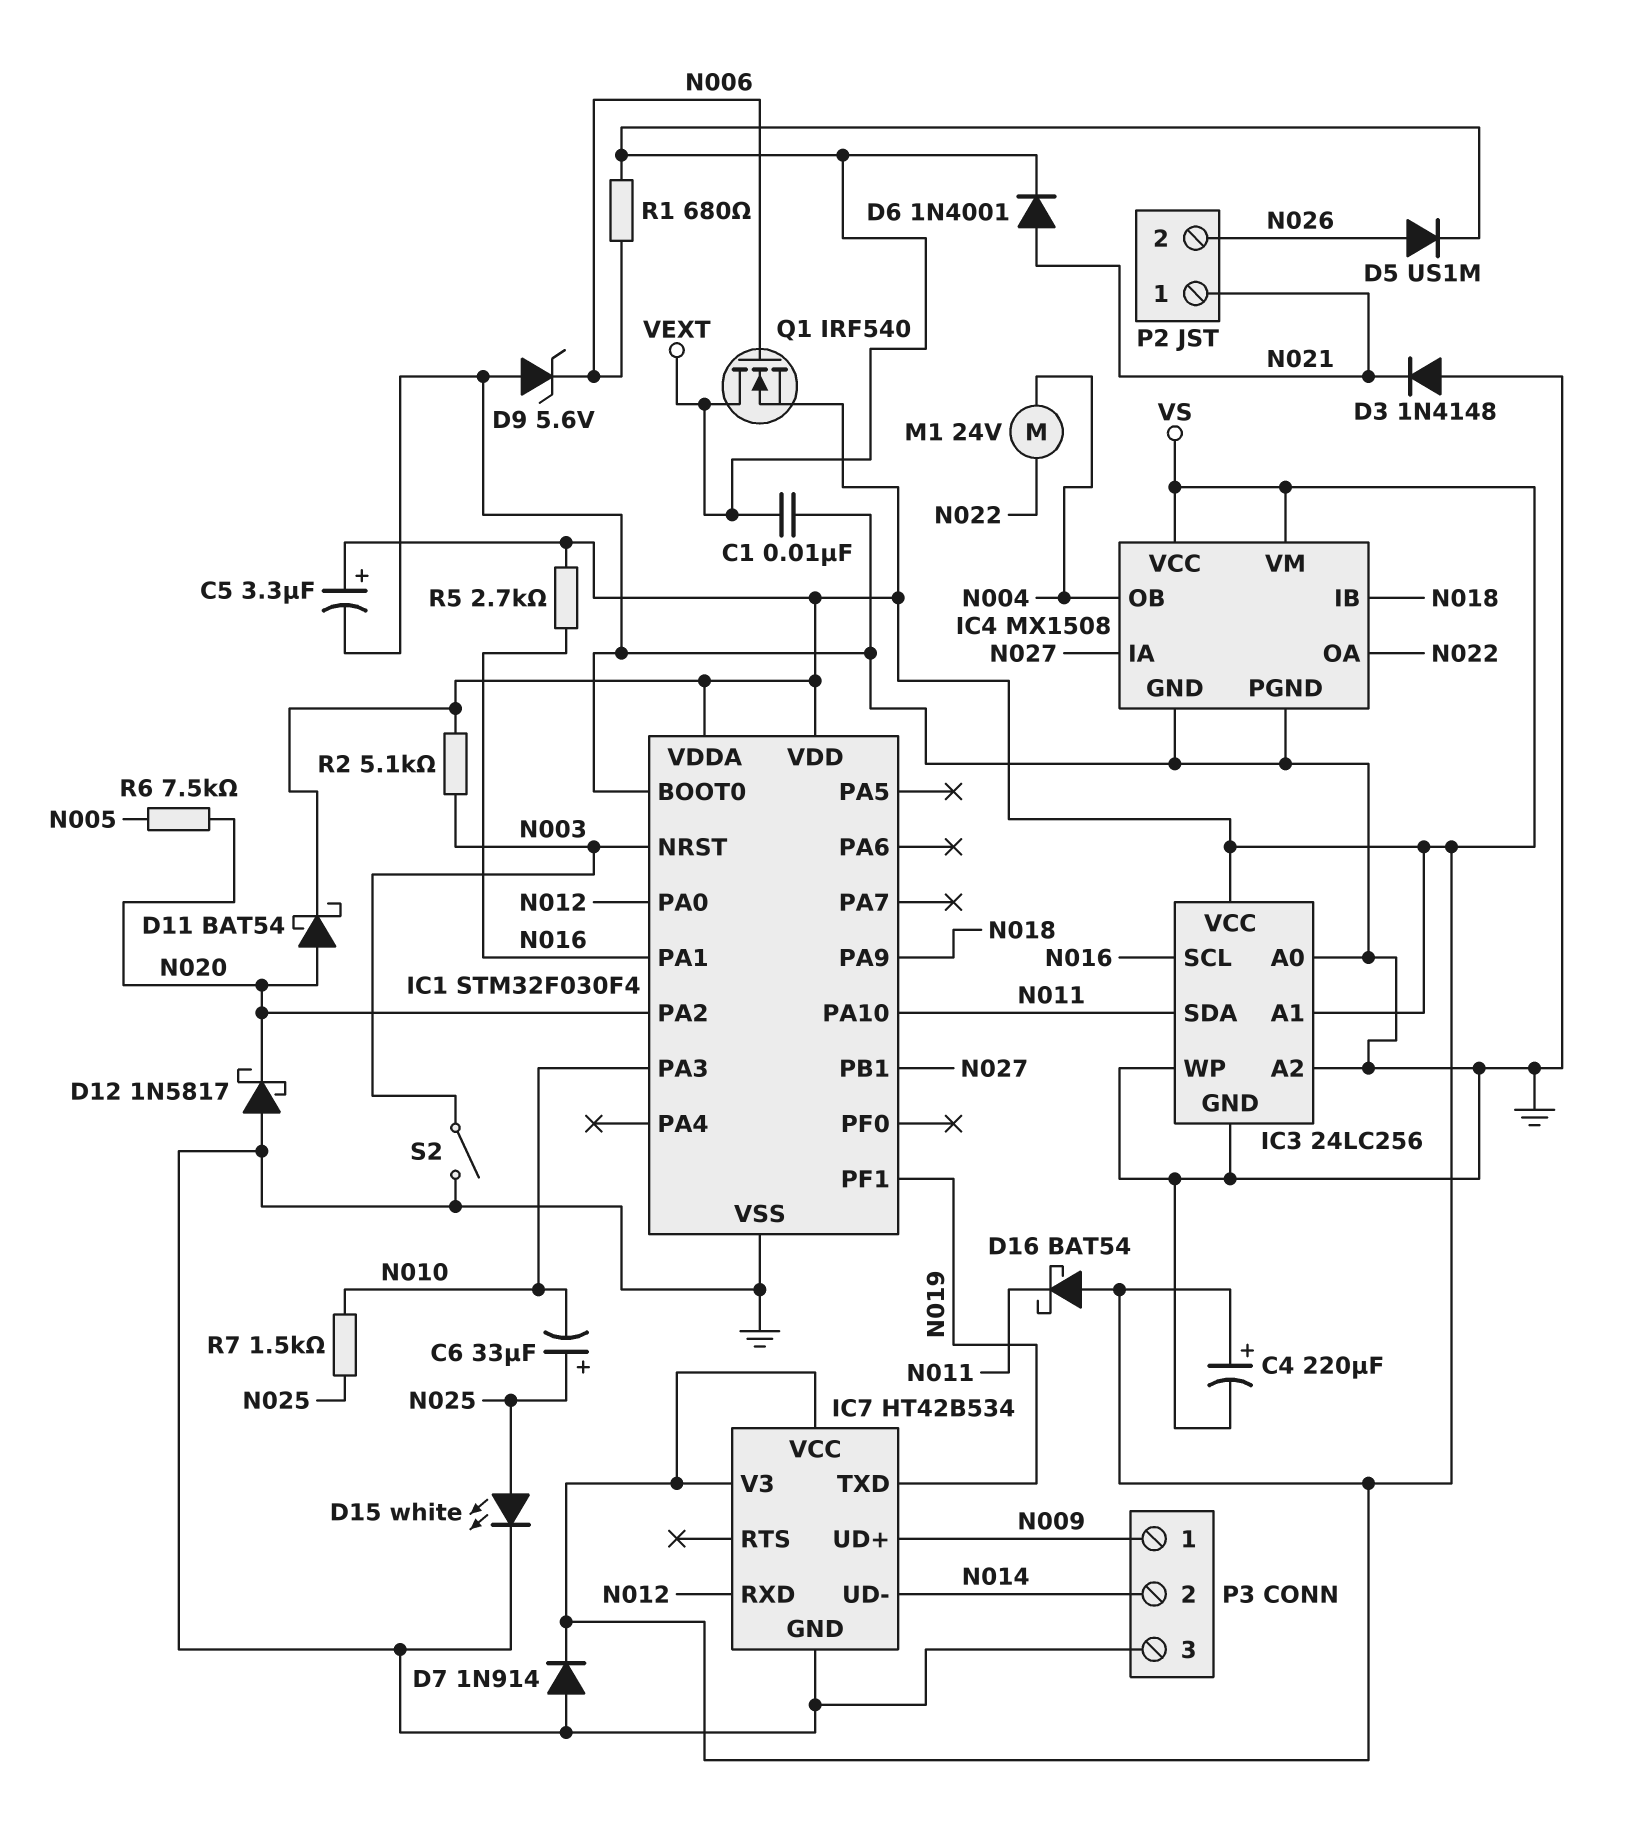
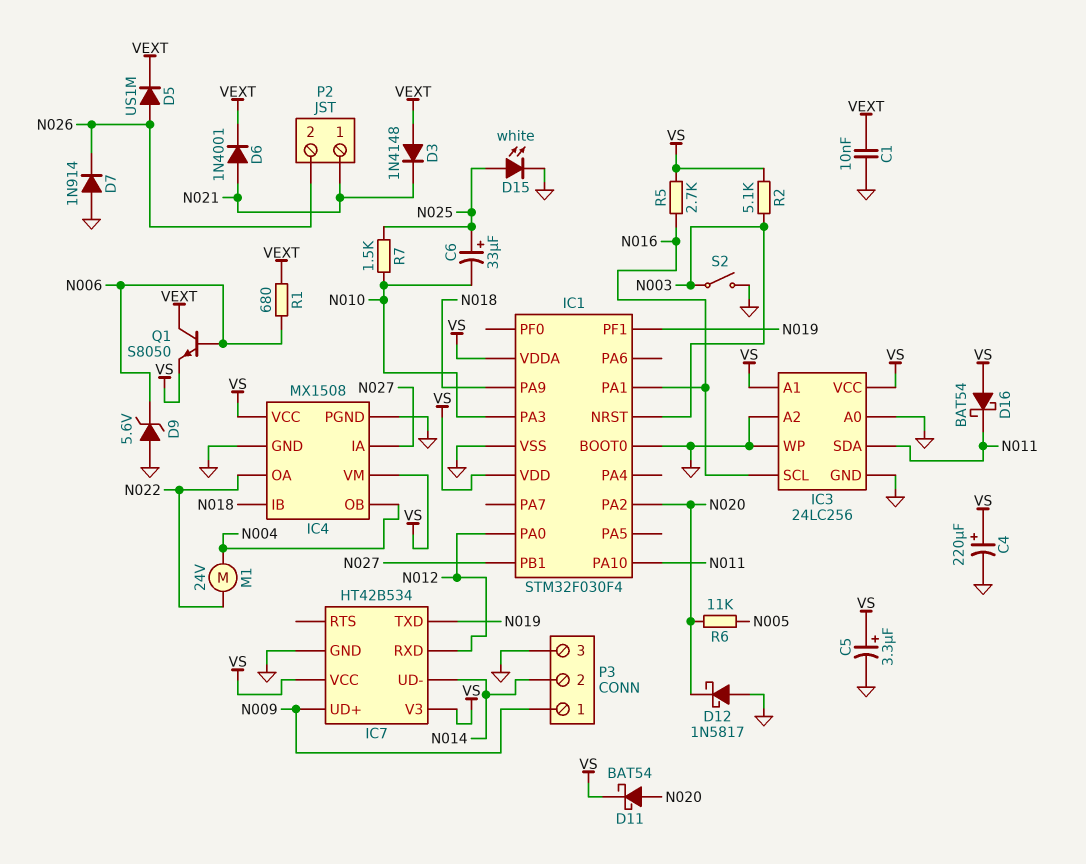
D3: diode 1N4148 (A GND, K N021) -> diode 1N4148 (A VEXT, K N021)
D7: diode 1N914 (A GND, K VS) -> diode 1N914 (A GND, K N026)
Q1: NMOS IRF540 (G N006, D VEXT, S VS) -> NPN S8050 (B N006, C VEXT, E VS)
R6: 7.5k (N005, N020) -> 11k (N005, N020)

